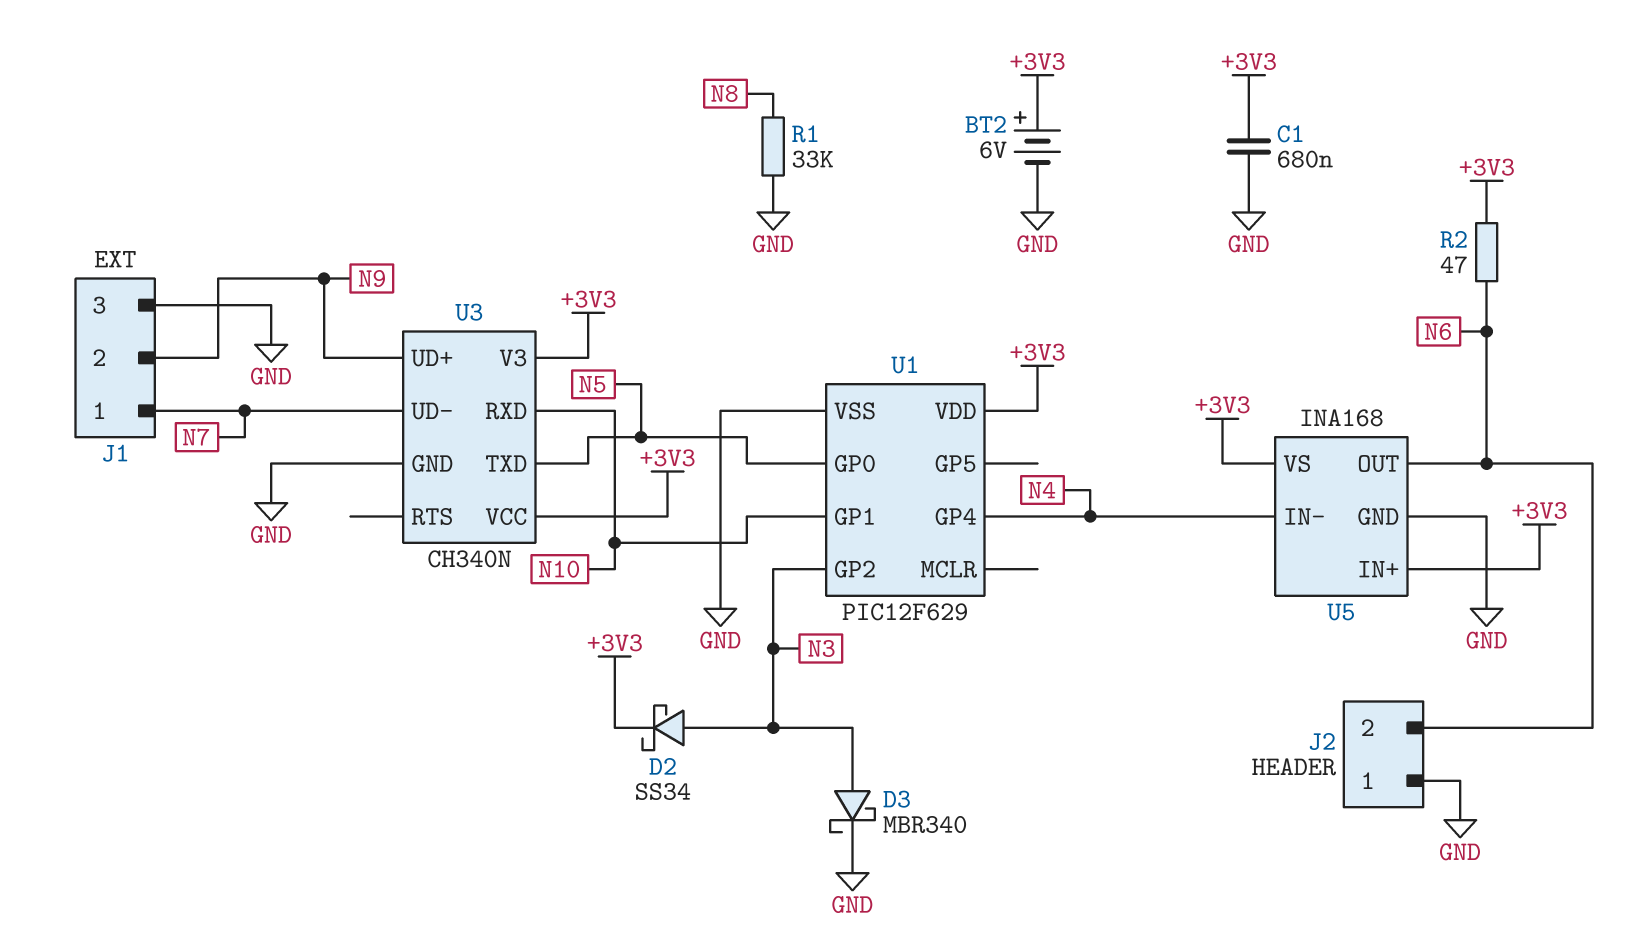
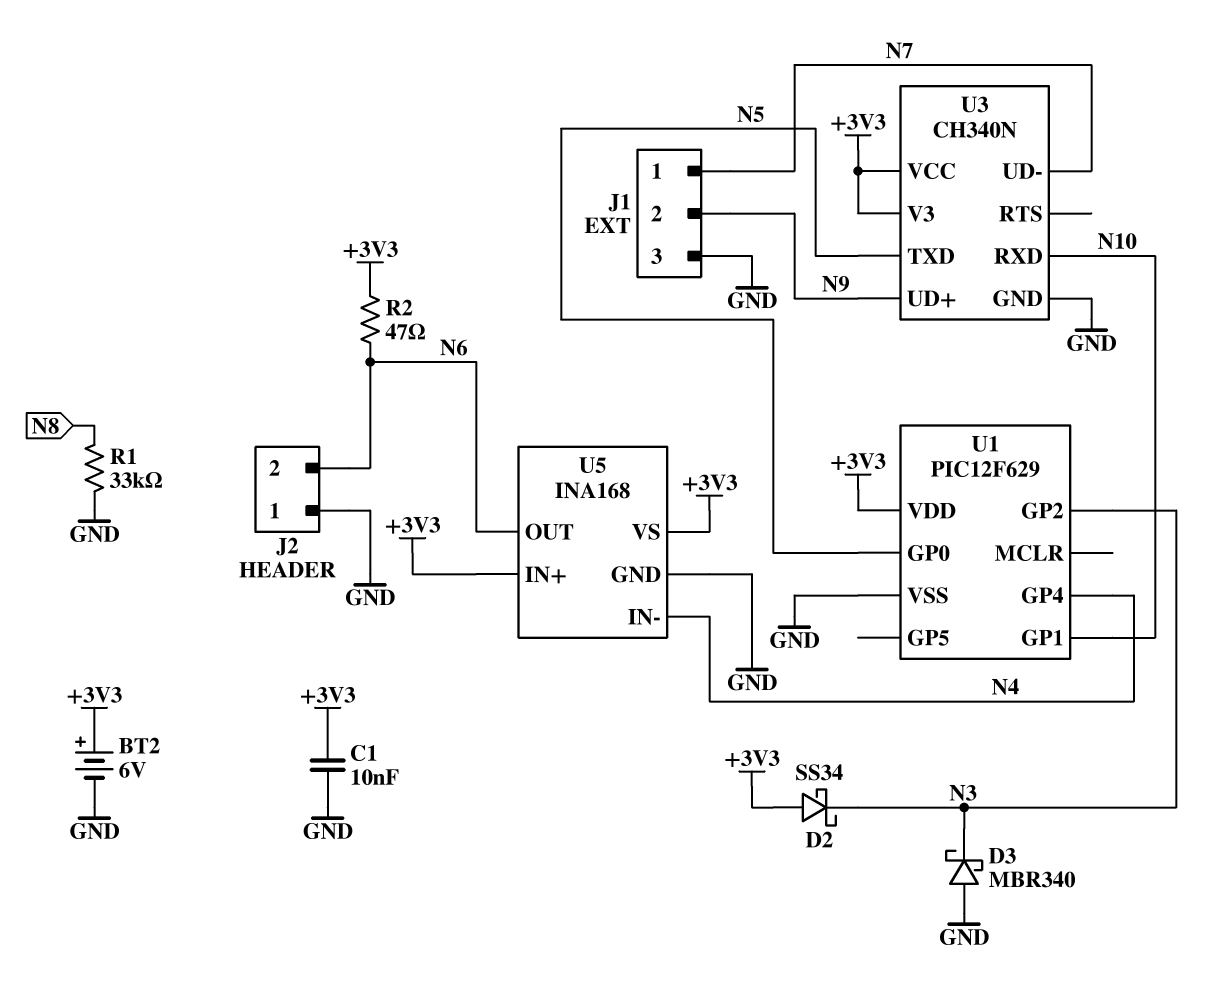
C1: 680nF (+3V3, GND) -> 10nF (+3V3, GND)
D2: schottky SS34 (A N3, K +3V3) -> schottky SS34 (A +3V3, K N3)
D3: schottky MBR340 (A N3, K GND) -> schottky MBR340 (A GND, K N3)

